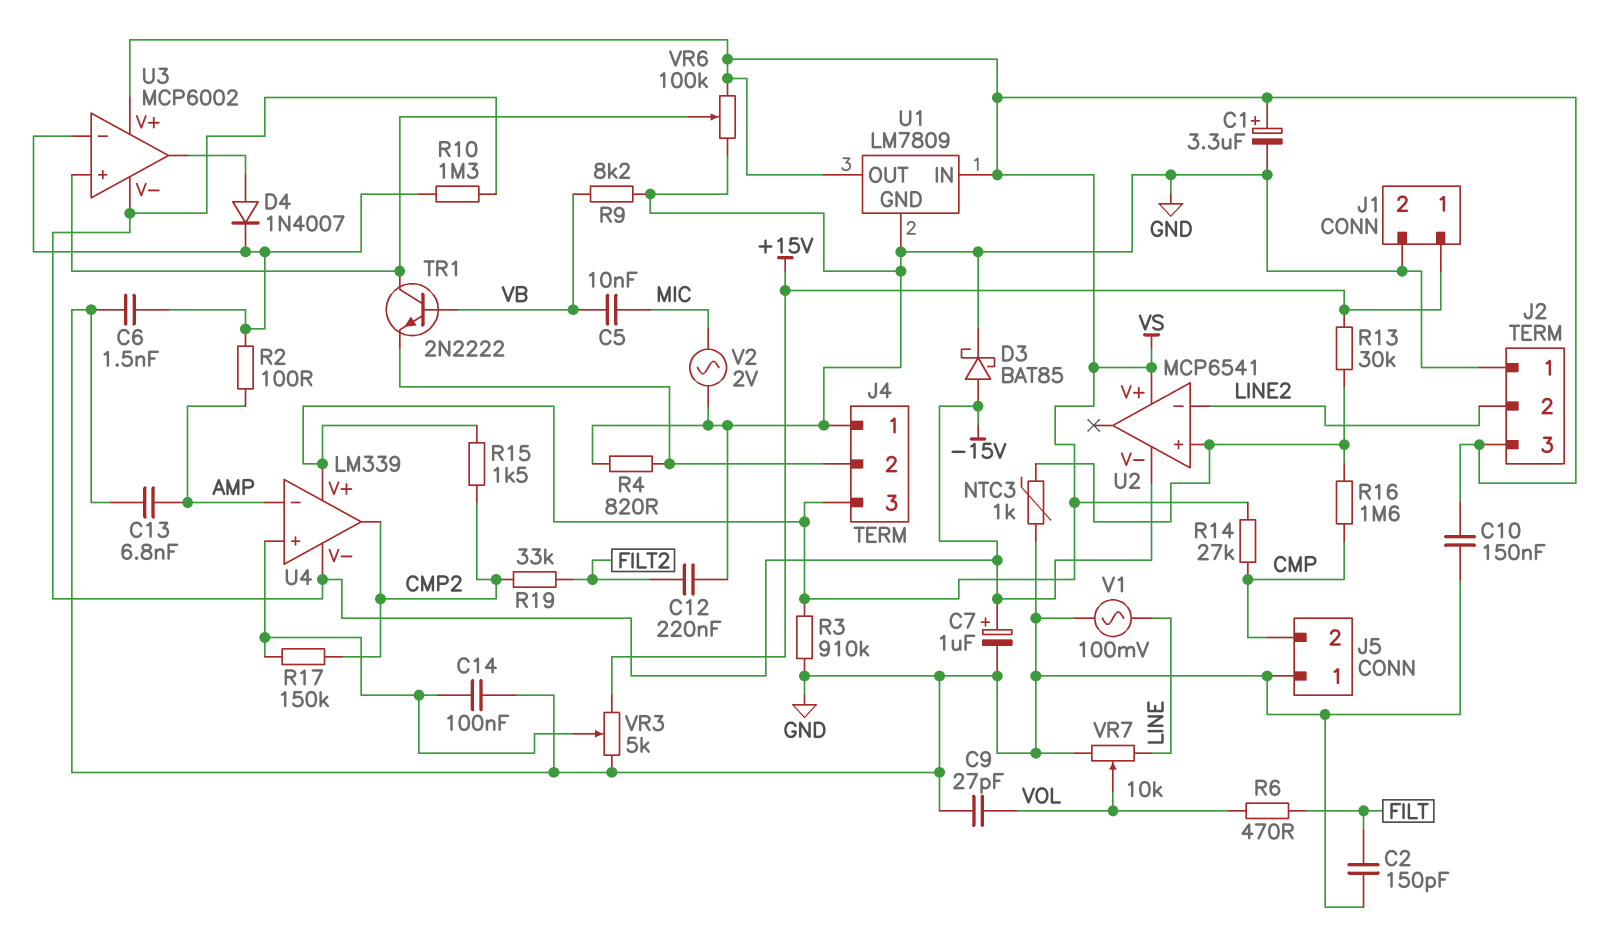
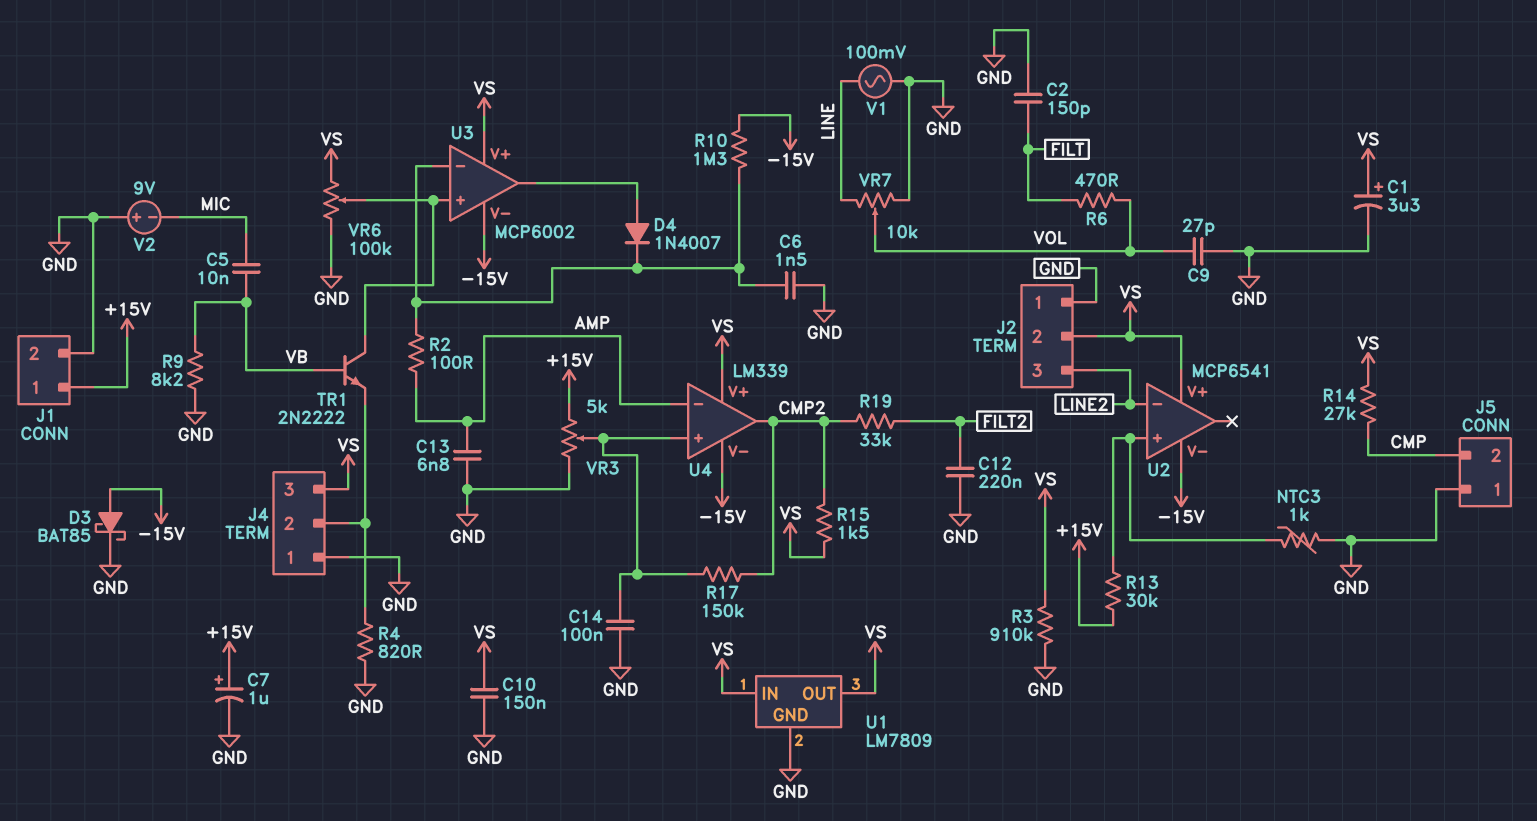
C7: 1uF (plus -15V, minus GND) -> 1uF (plus +15V, minus GND)
J2 pin 2: LINE2 -> VS
J2 pin 3: VS -> LINE2
R16: 1.6M (CMP, U2/in+) -> none
V2: AC 2V (GND, MIC) -> 9V (plus GND, minus MIC)

